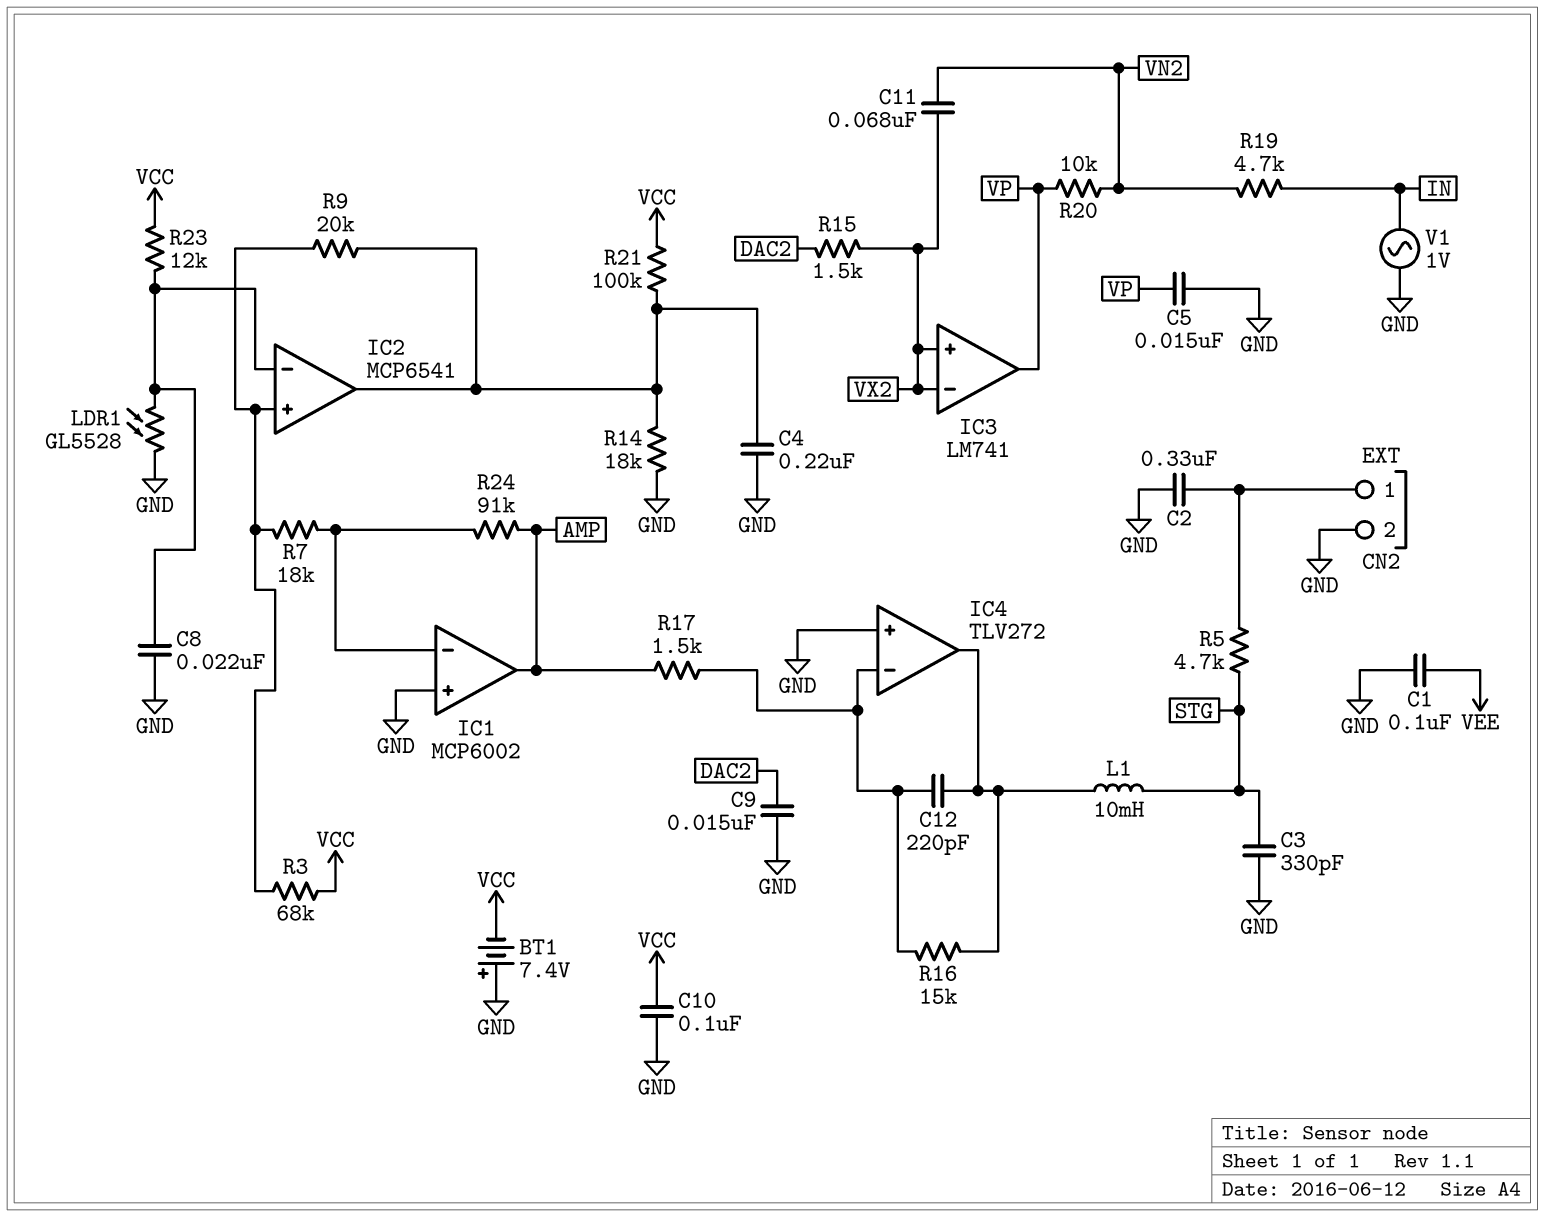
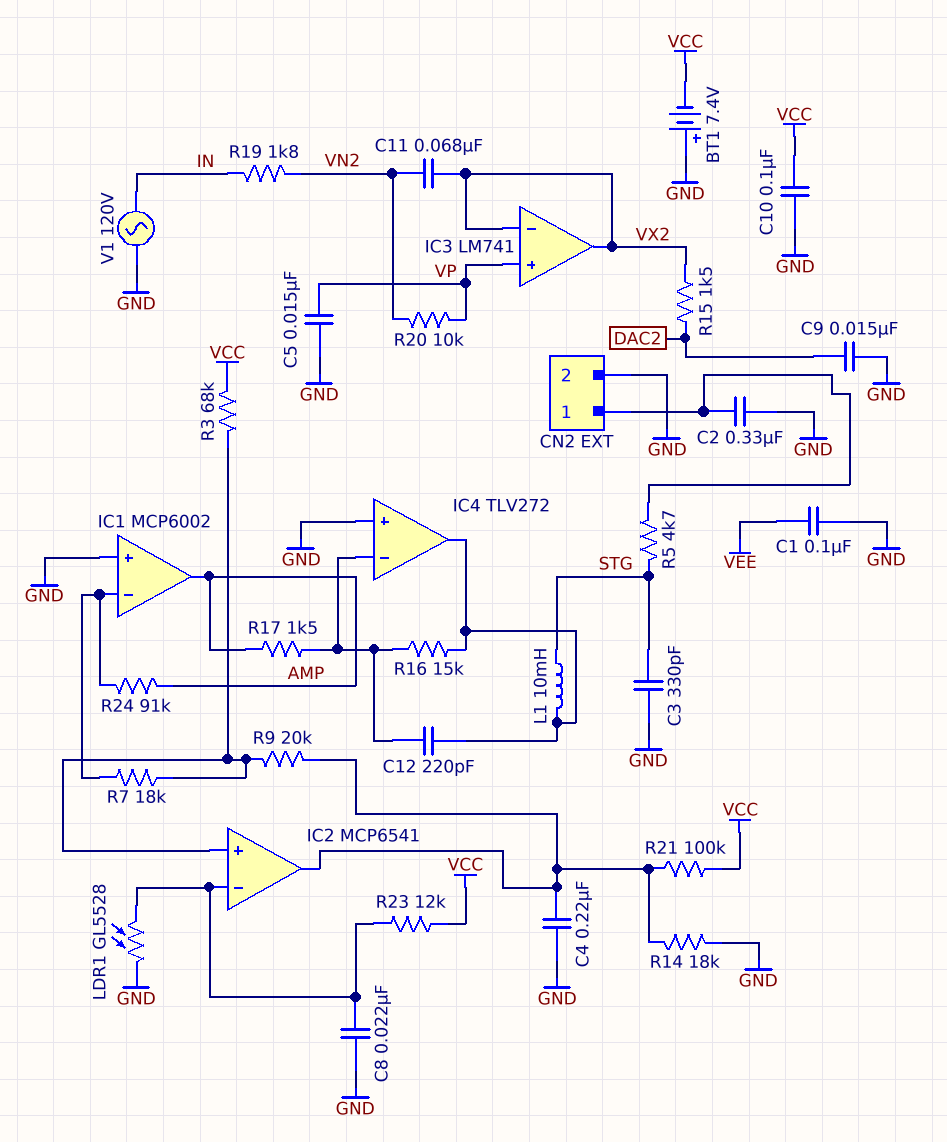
IC3 pin in+: VX2 -> VP
IC3 pin out: VP -> VX2
R19: 4.7k (IN, VN2) -> 1.8k (IN, VN2)
V1: AC 1V (GND, IN) -> AC 120V (GND, IN)

